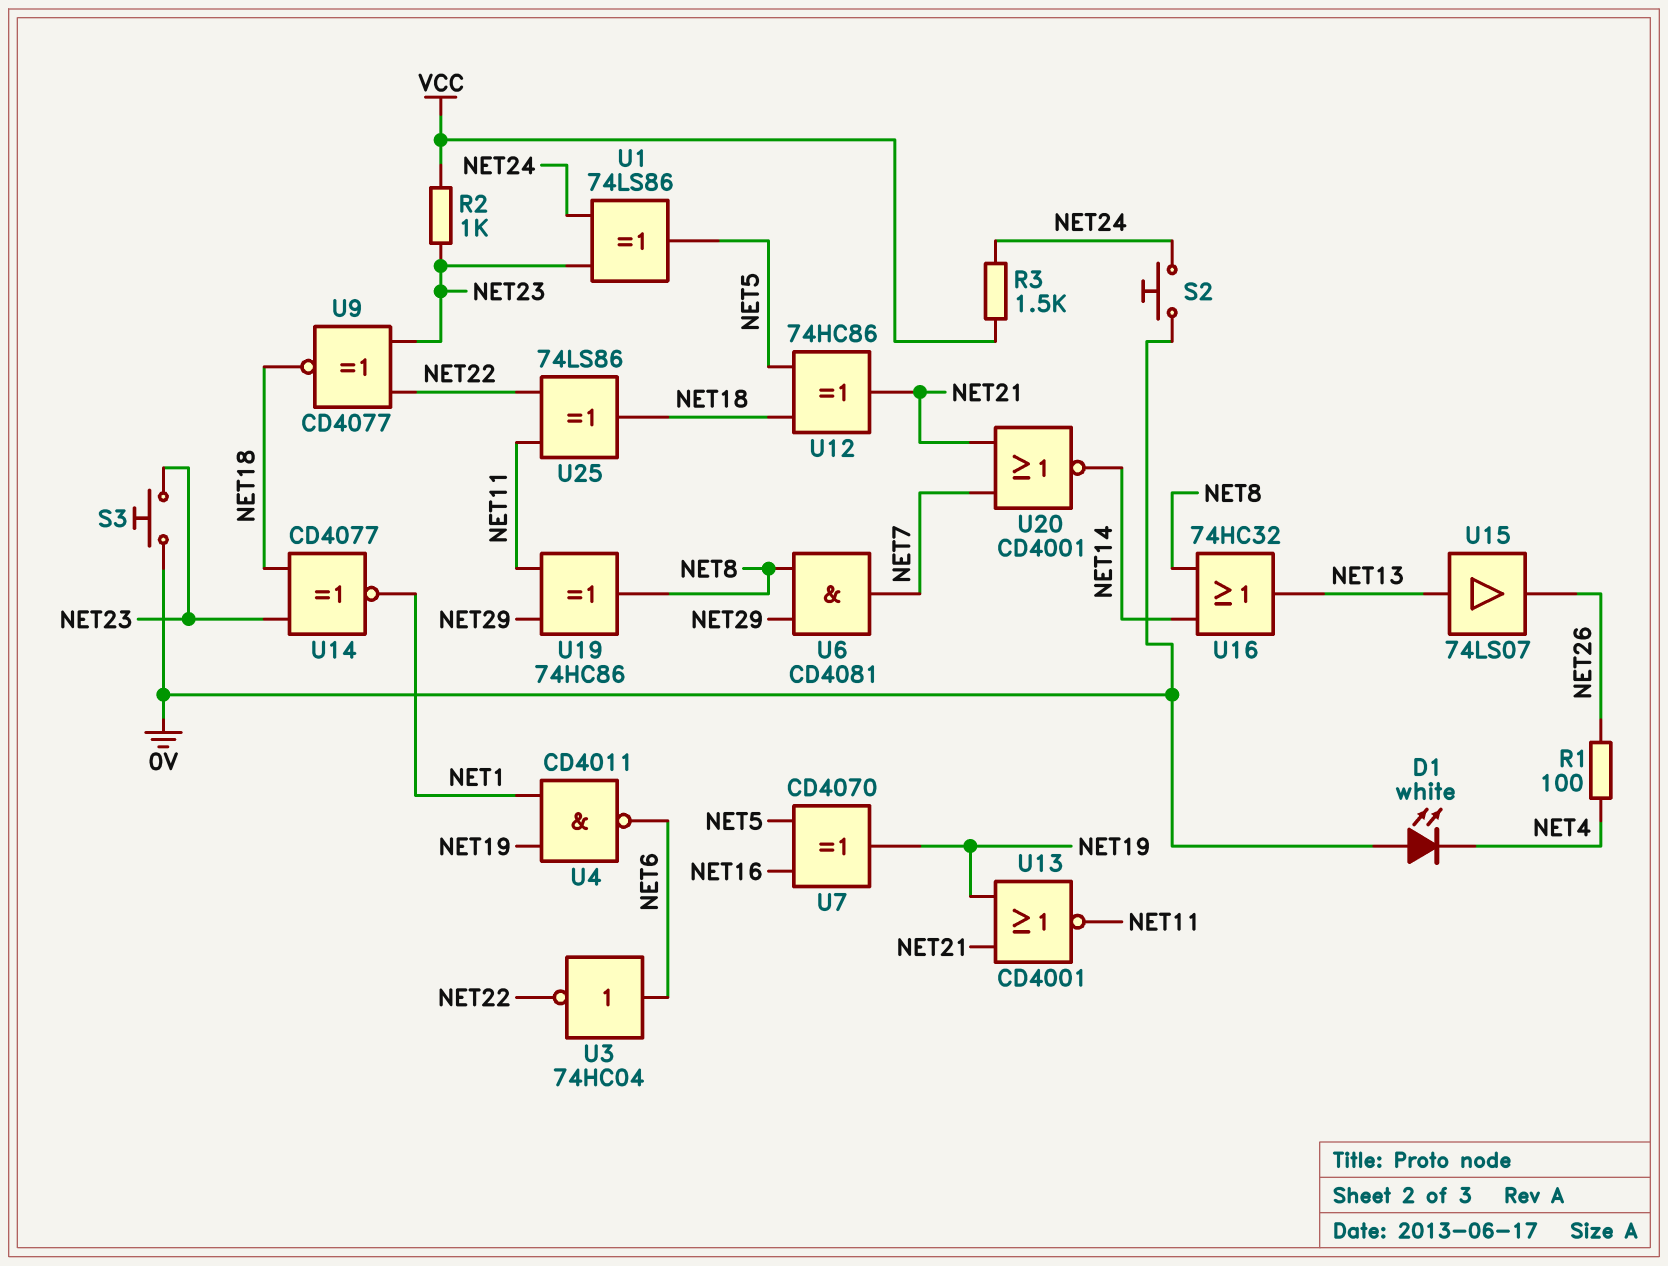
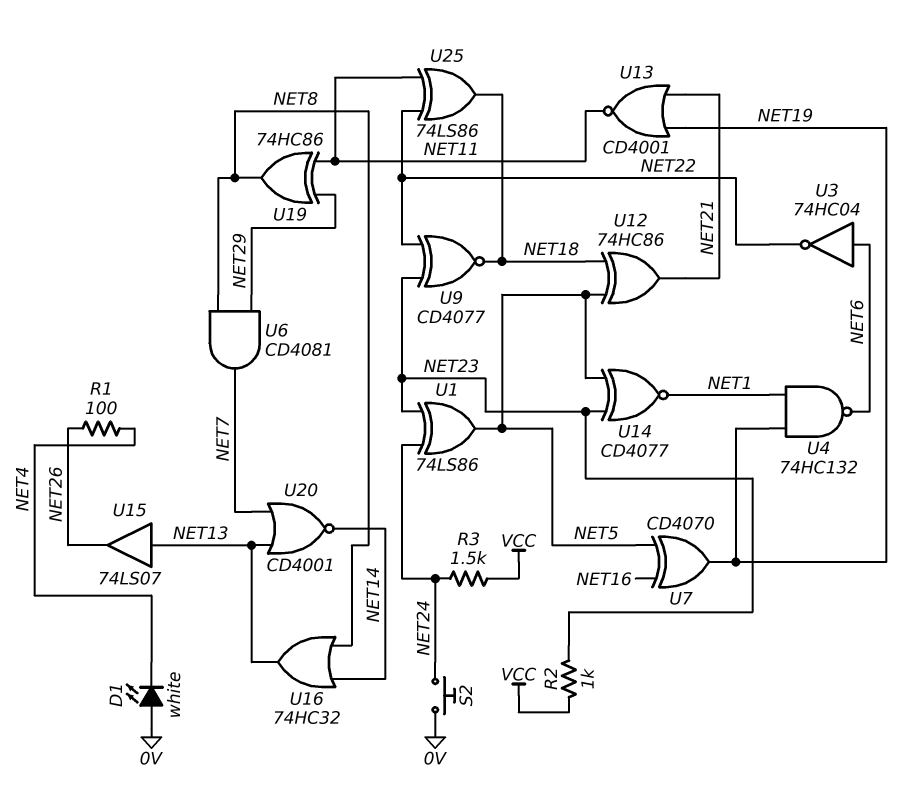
S3: button (0V, NET23) -> none
U4: NAND CD4011 (in NET1, in NET19, out NET6) -> NAND 74HC132 (in NET1, in NET19, out NET6)
U14: XNOR CD4077 (in NET18, in NET23, out NET1) -> XNOR CD4077 (in NET5, in NET23, out NET1)
U20: NOR CD4001 (in NET7, in NET21, out NET14) -> NOR CD4001 (in NET7, in NET13, out NET14)

